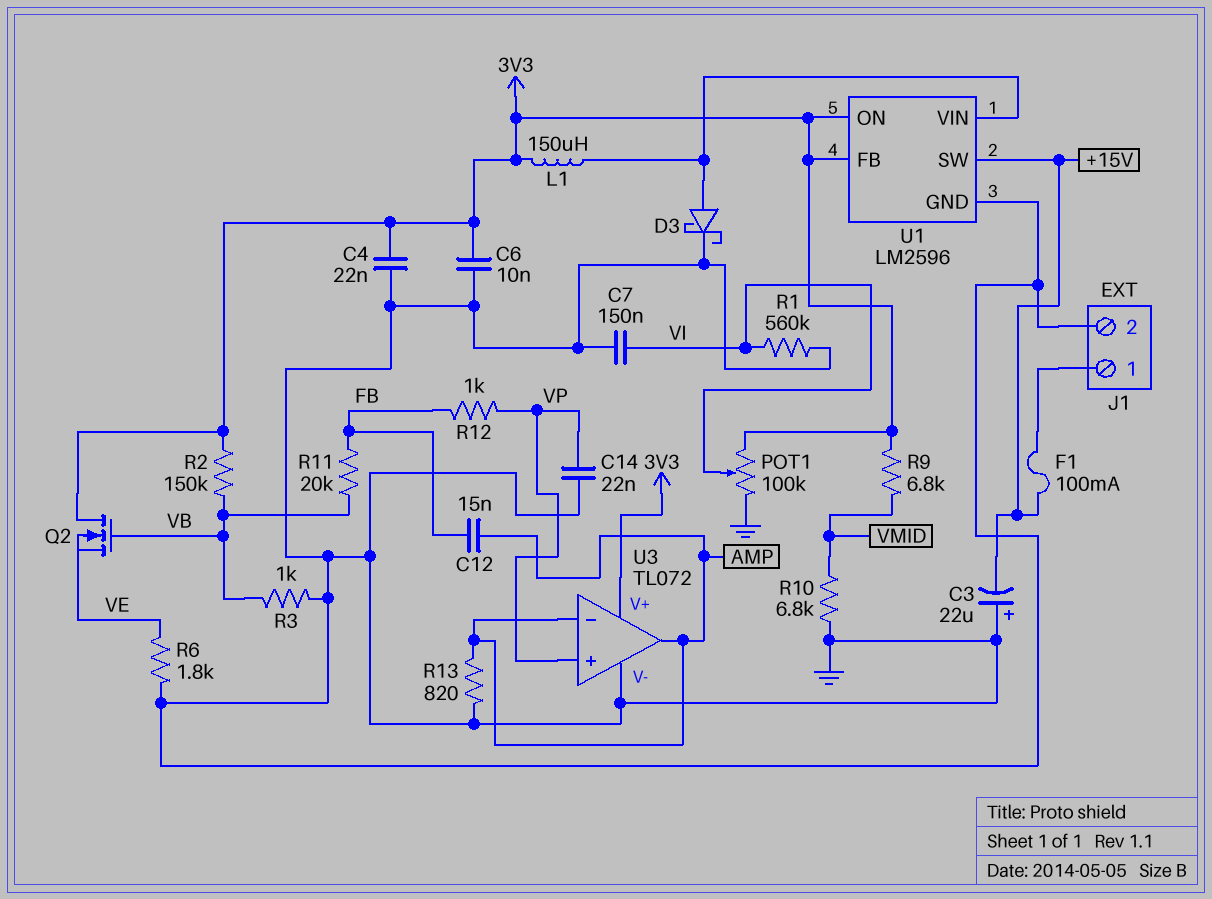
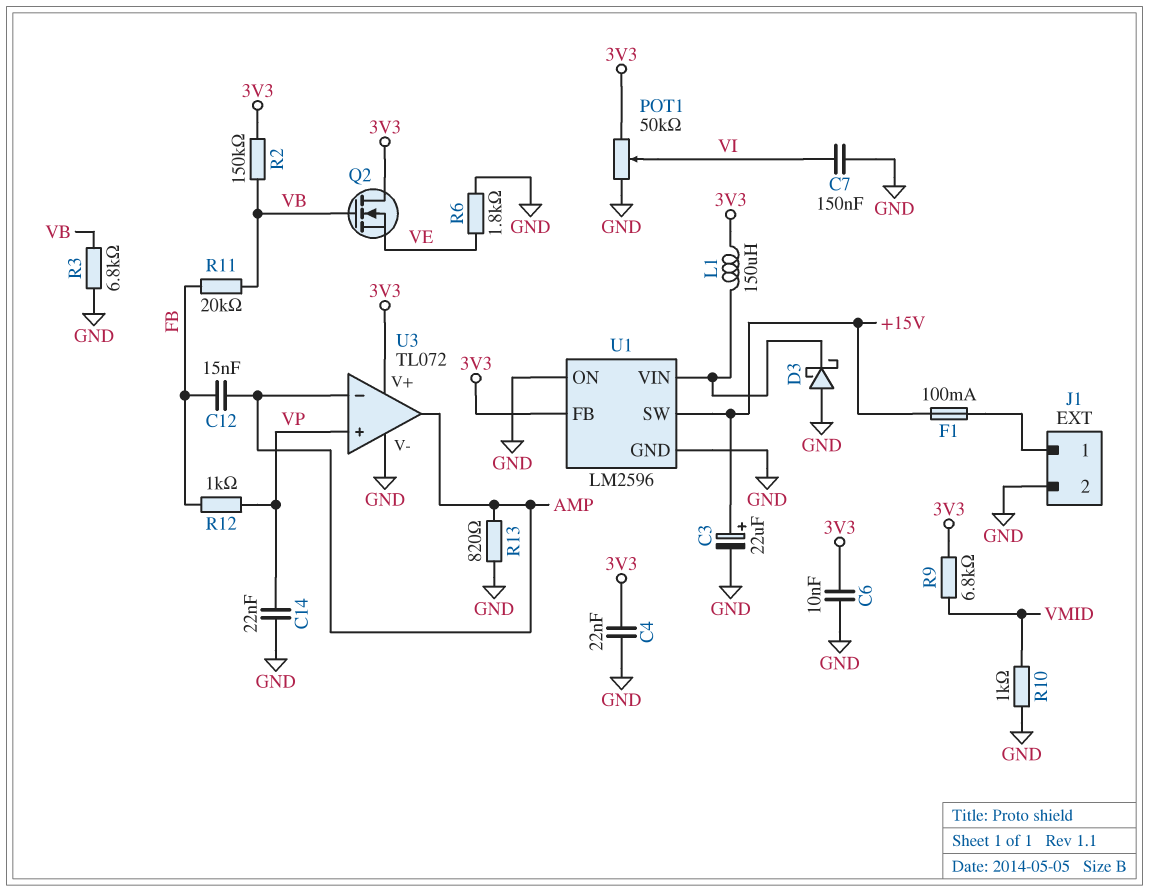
C3: 22uF (plus GND, minus +15V) -> 22uF (plus +15V, minus GND)
D3: schottky (A U1/VIN, K GND) -> schottky (A GND, K U1/VIN)
POT1: 100k (3V3, GND, wiper VI) -> 50k (3V3, GND, wiper VI)
R1: 560k (GND, VI) -> none
R3: 1k (GND, VB) -> 6.8k (GND, VB)
R10: 6.8k (GND, VMID) -> 1k (GND, VMID)
U1 pin ON: 3V3 -> GND

